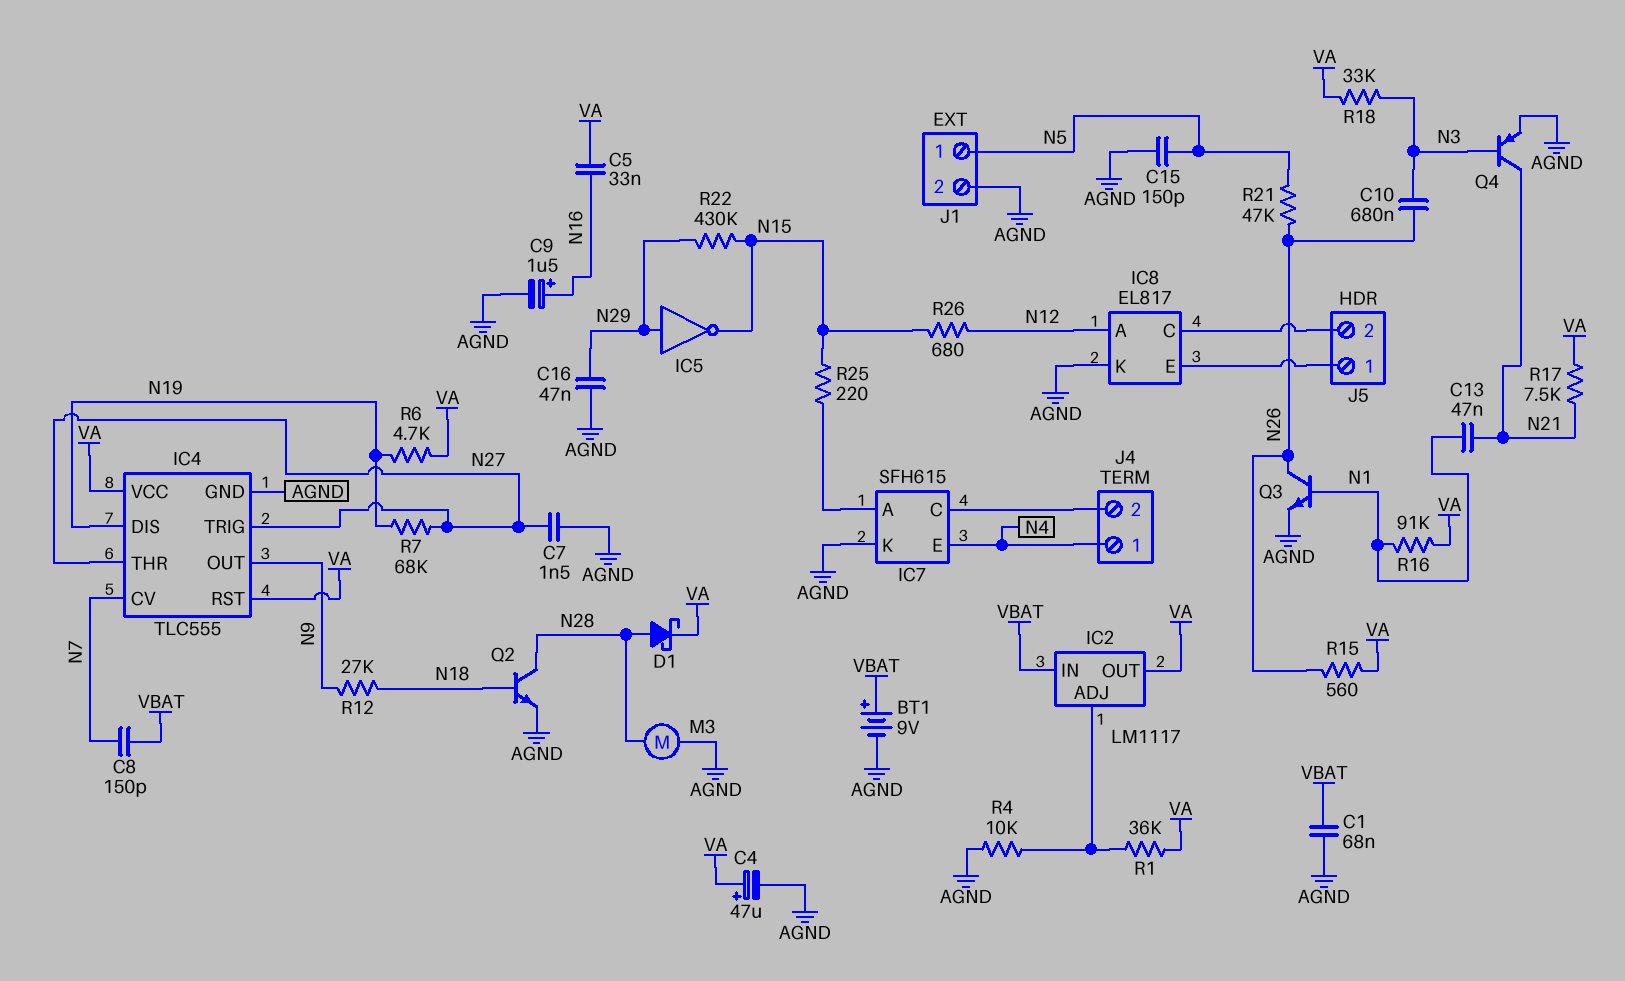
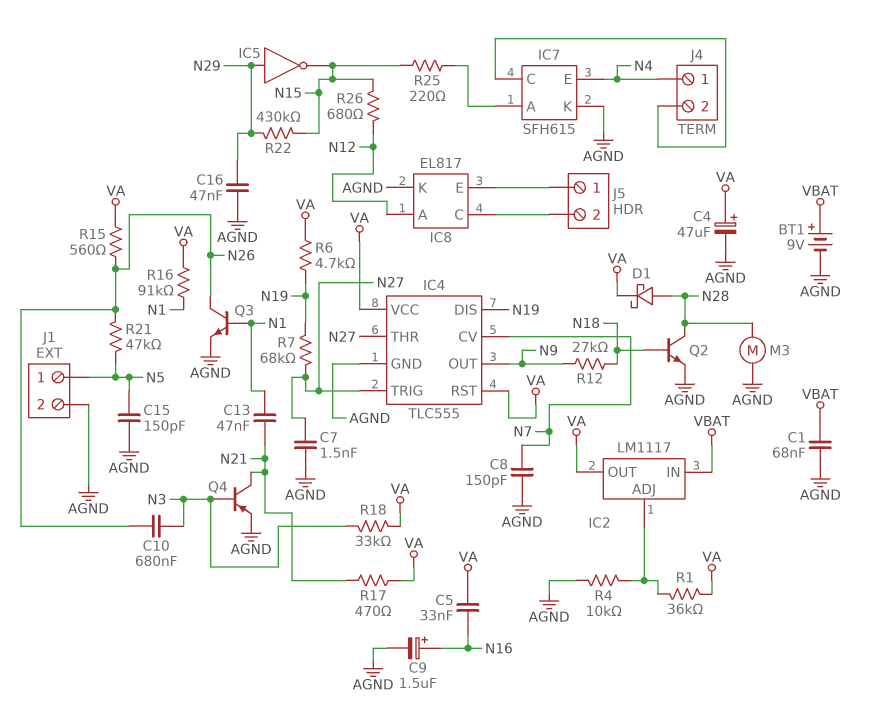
C8: 150pF (N7, VBAT) -> 150pF (AGND, N7)
R17: 7.5k (N21, VA) -> 470 (N21, VA)

